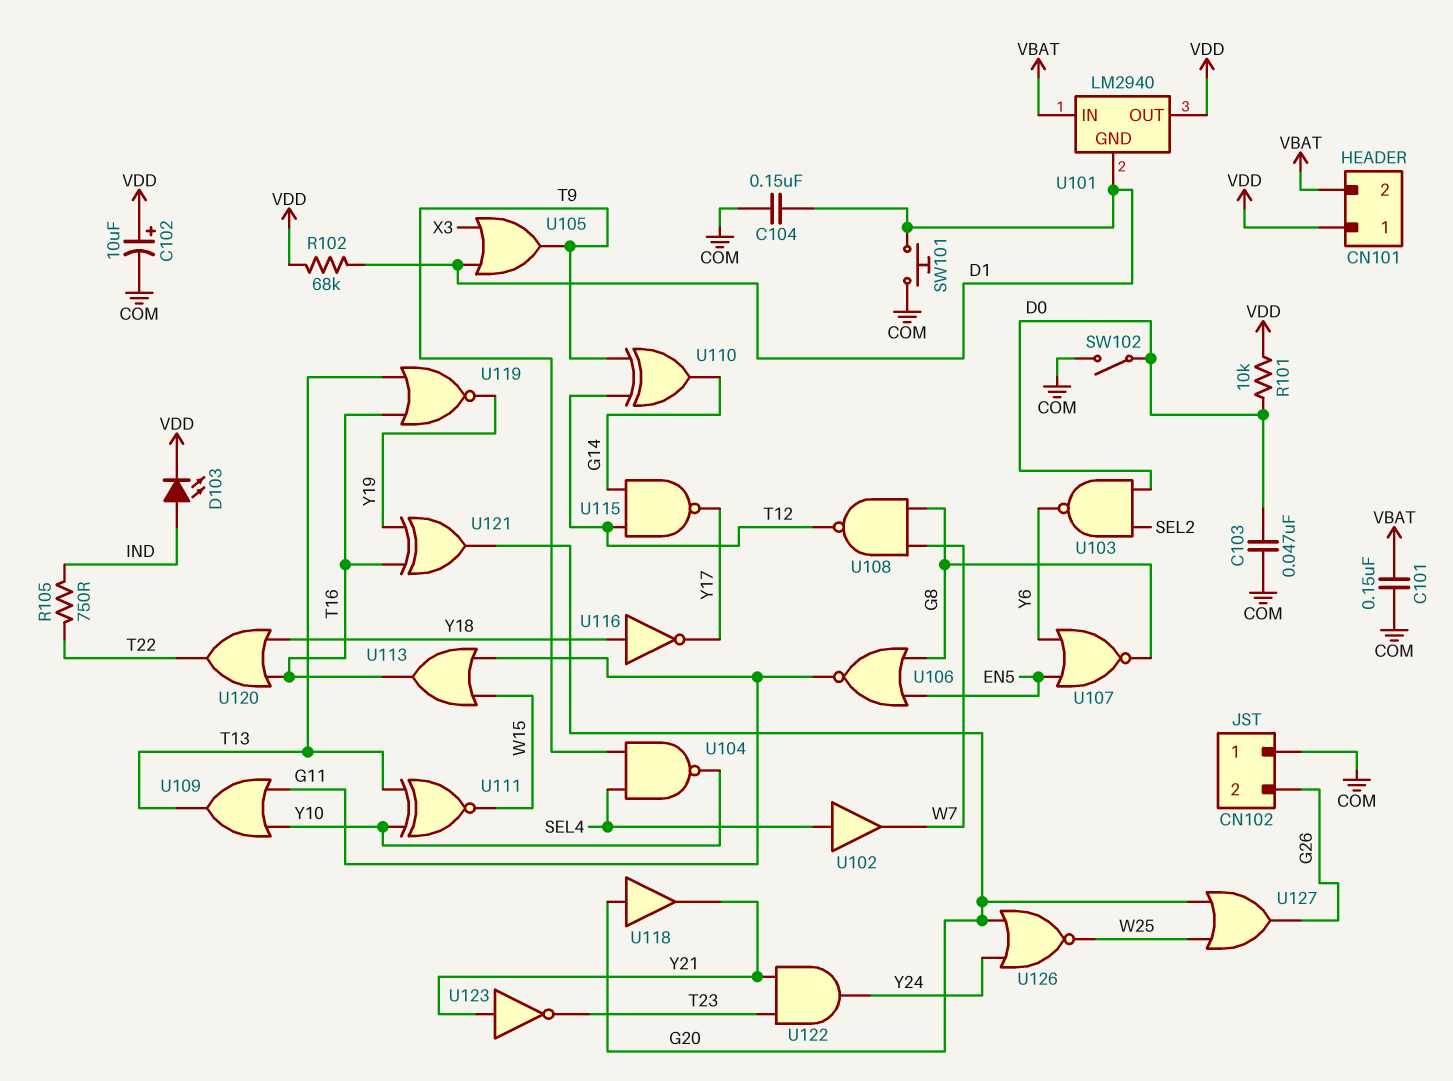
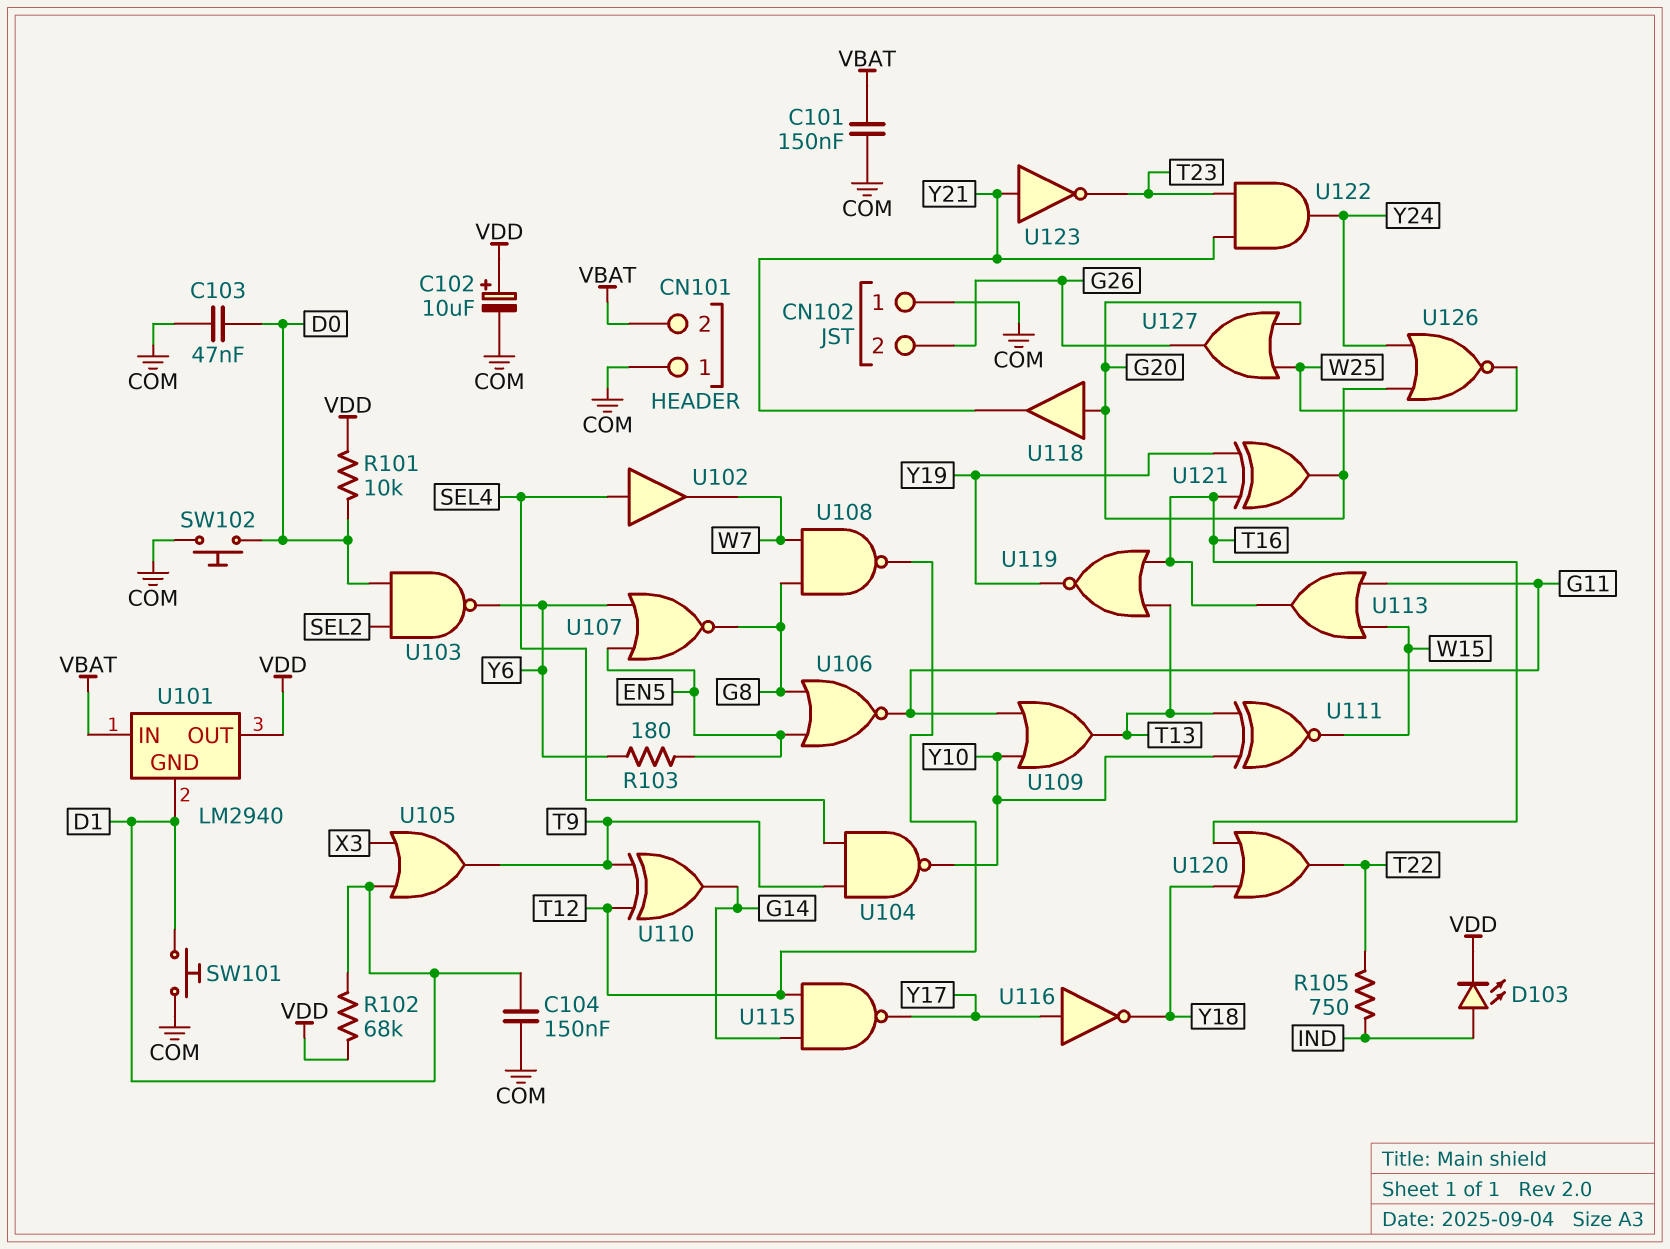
CN101 pin 1: VDD -> COM
R103: none -> 180 (EN5, Y6)
SW102: switch (COM, D0) -> button (COM, D0)
U116: NOT (in Y18, out Y17) -> NOT (in Y17, out Y18)

